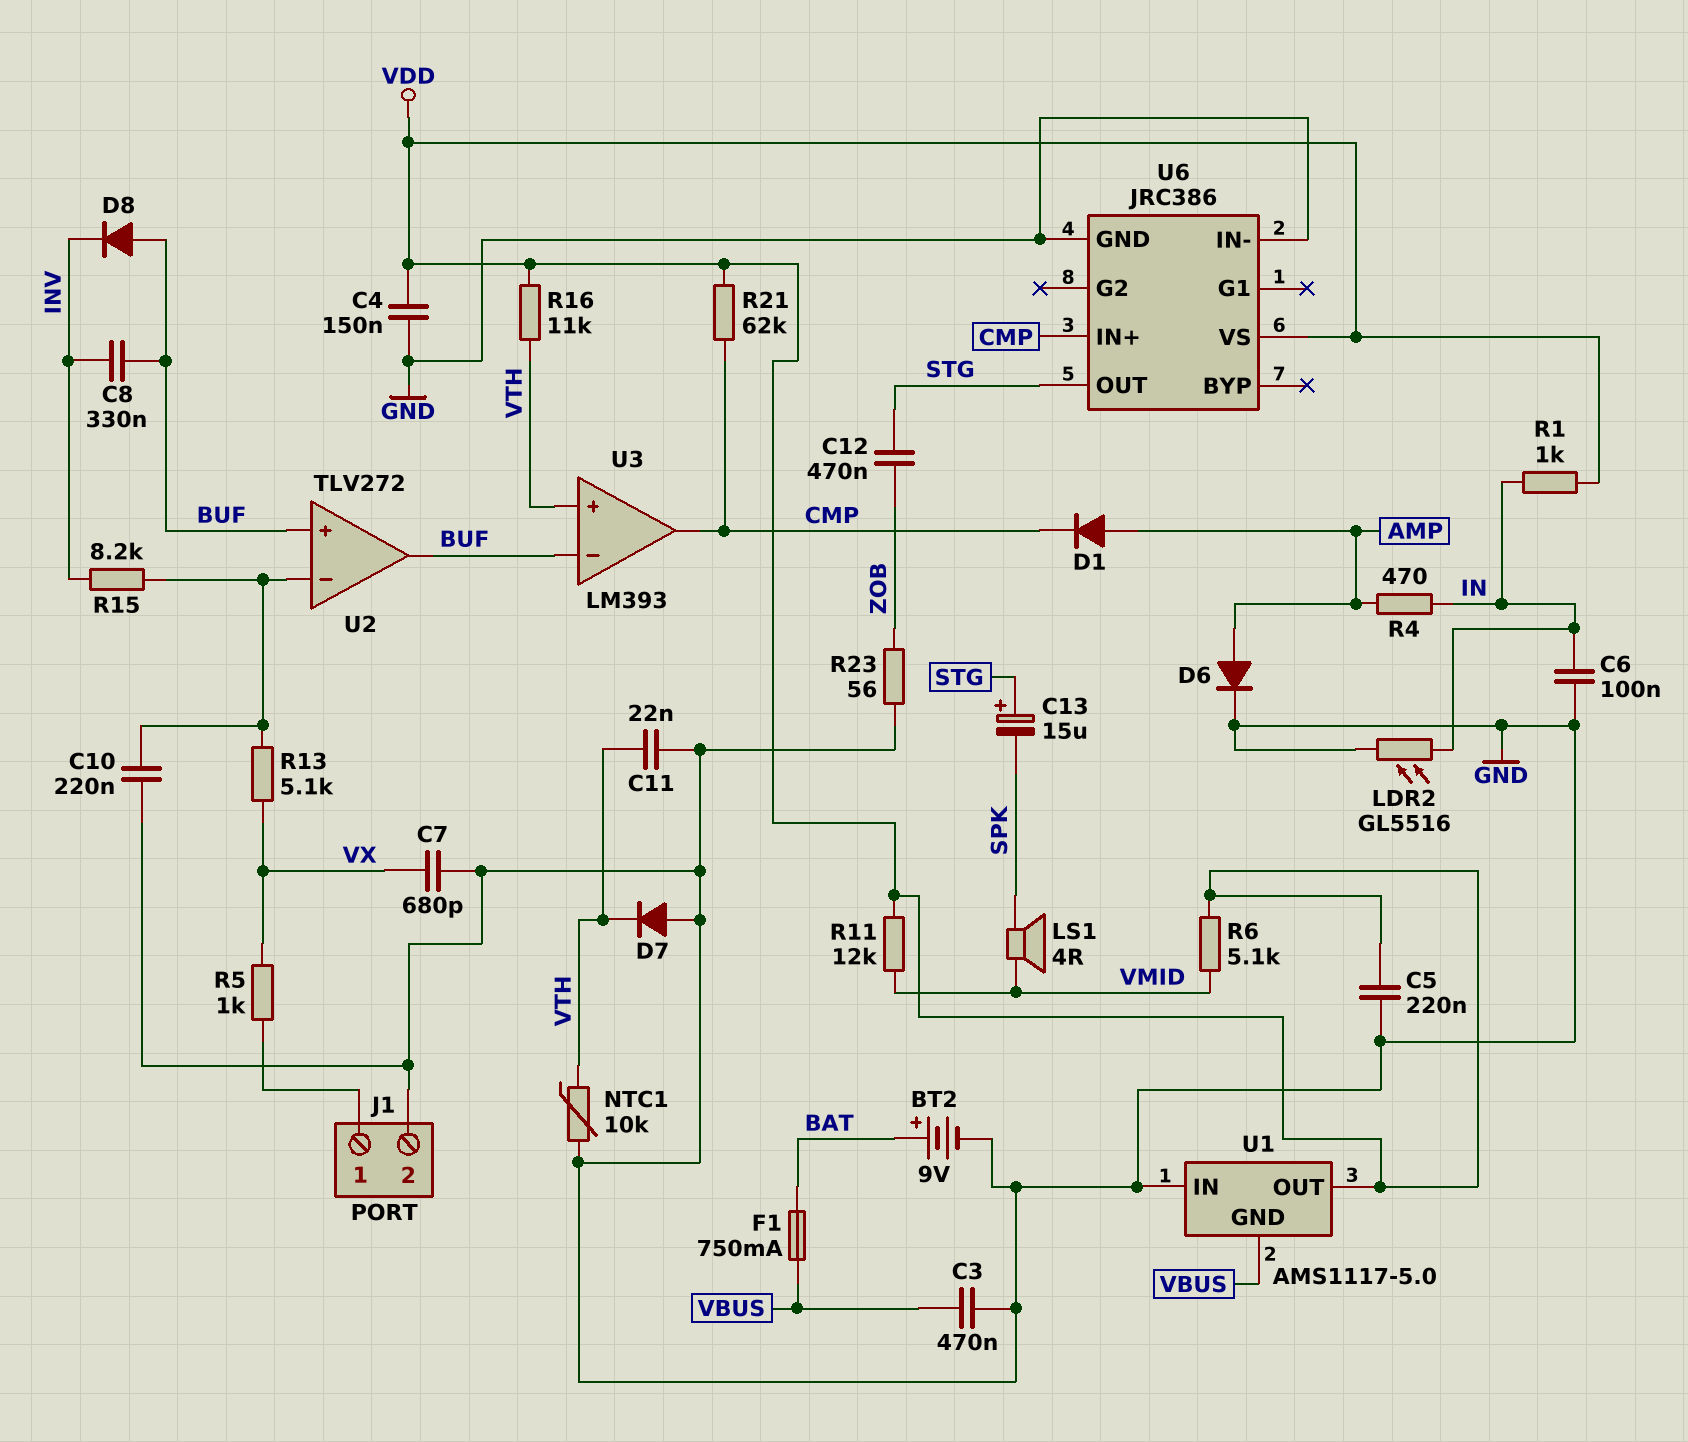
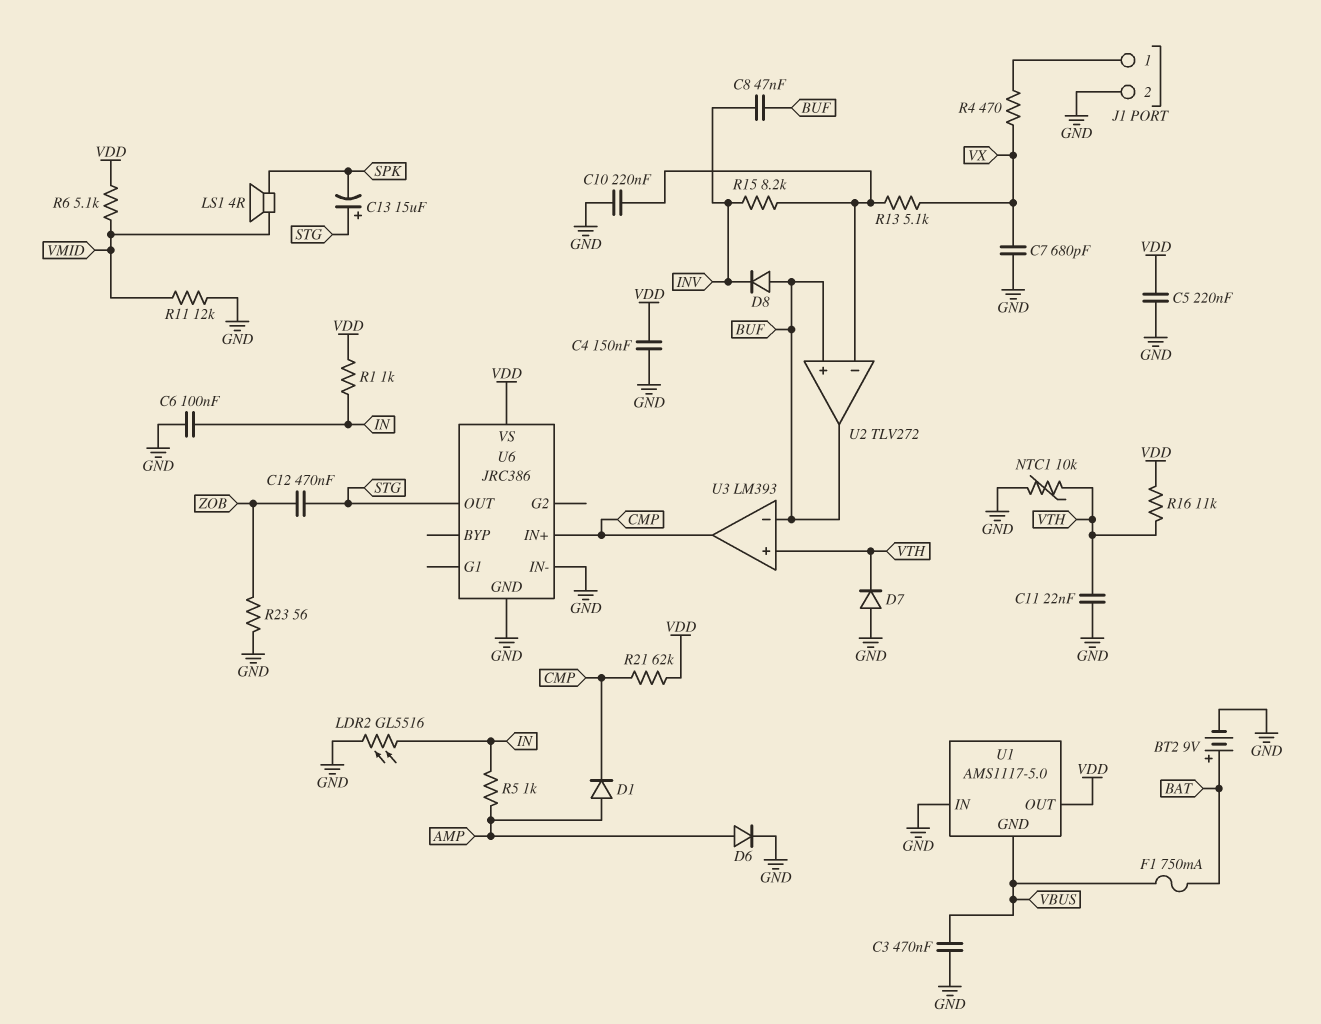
C8: 330nF (BUF, INV) -> 47nF (BUF, INV)
R4: 470 (AMP, IN) -> 470 (J1/1, VX)
R5: 1k (J1/1, VX) -> 1k (AMP, IN)
R11: 12k (VDD, VMID) -> 12k (GND, VMID)

